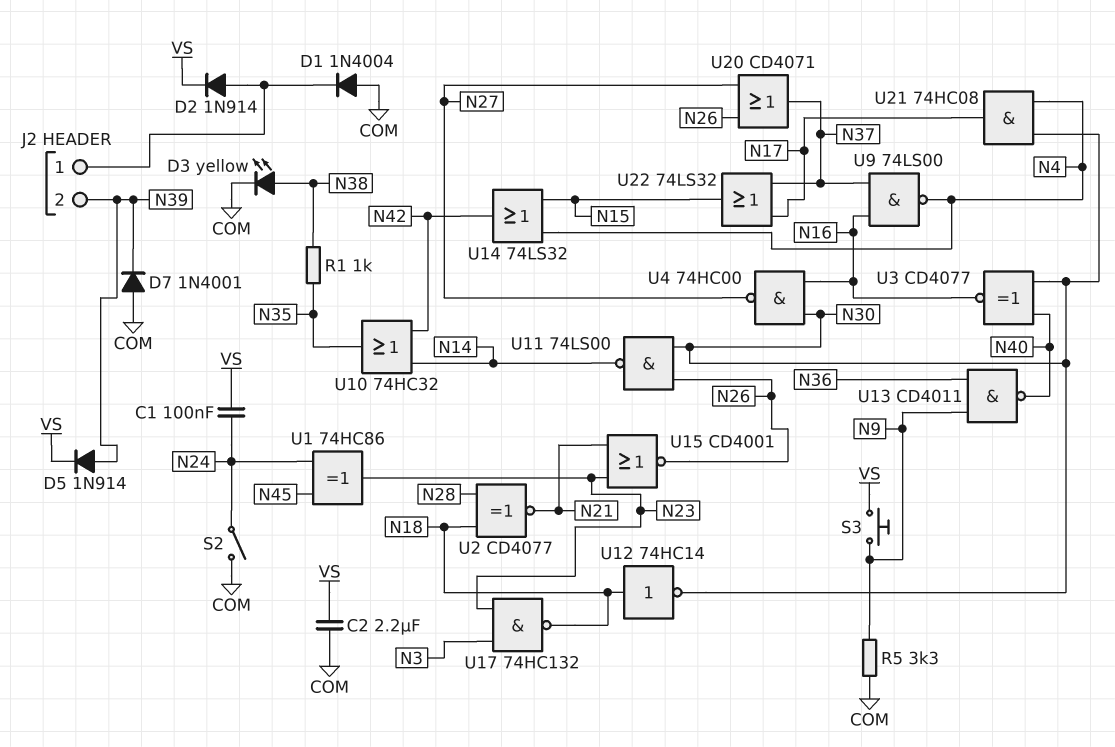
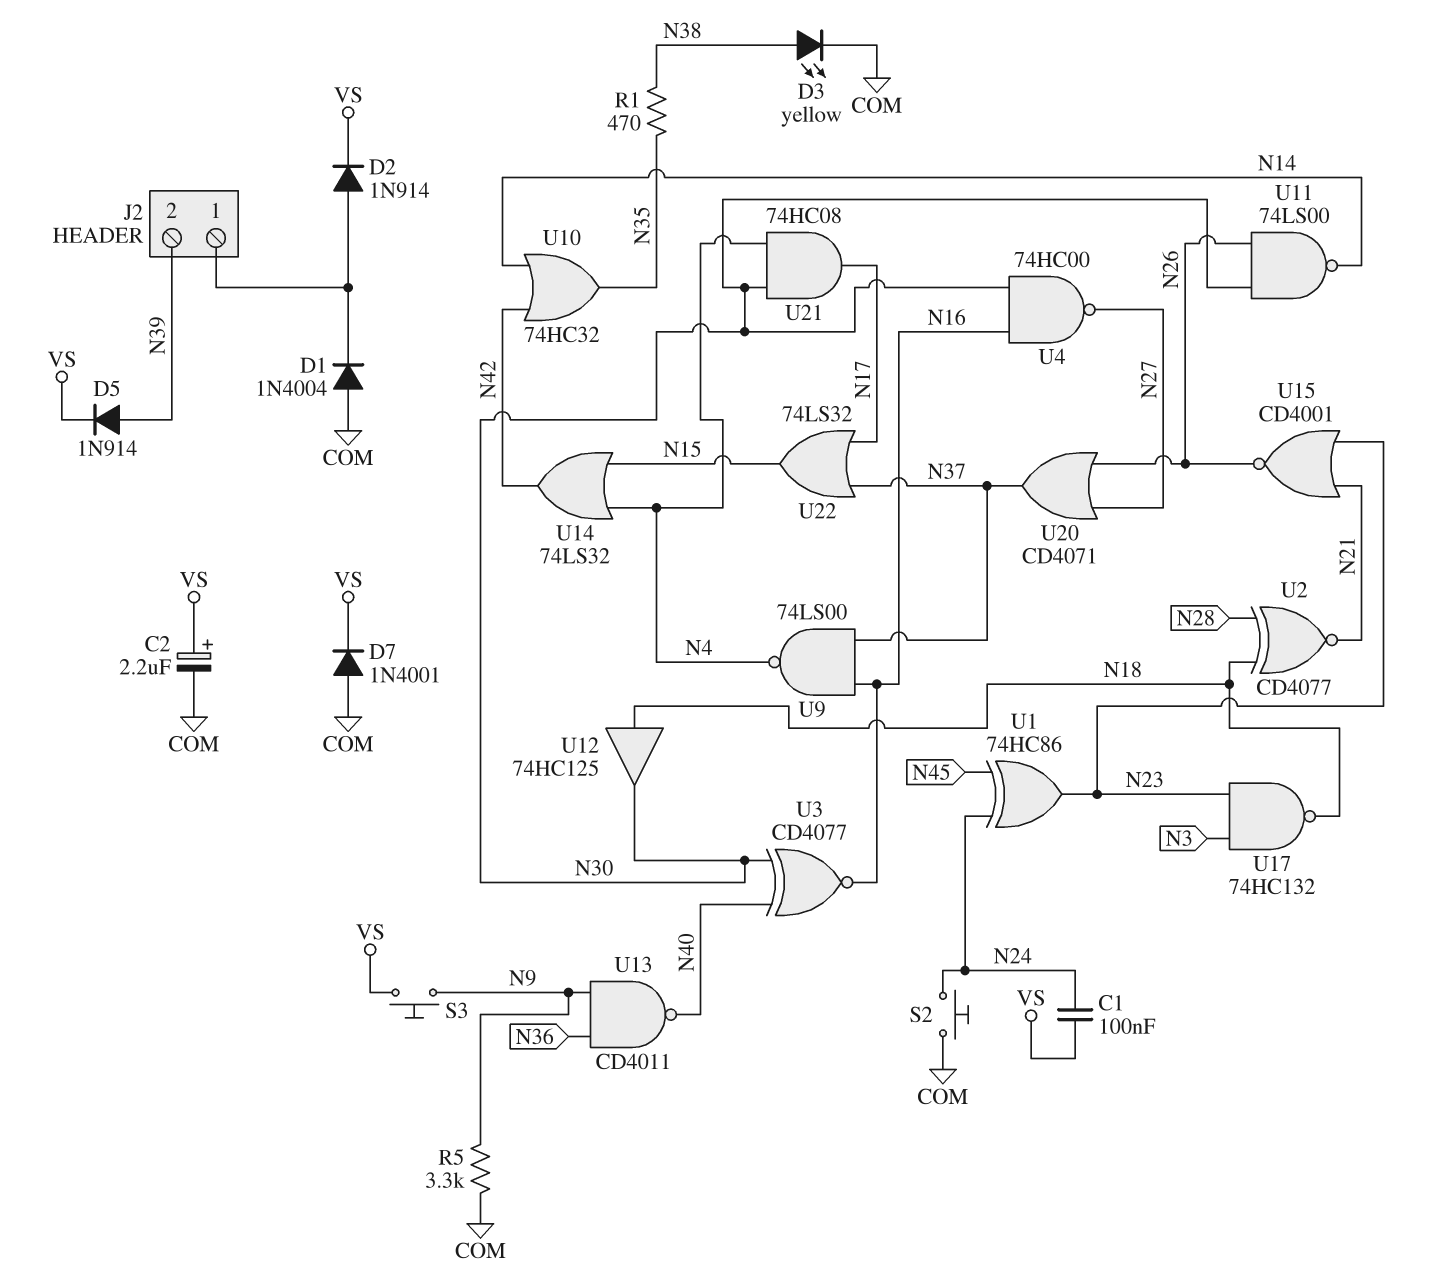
C2: 2.2uF (COM, VS) -> 2.2uF (plus VS, minus COM)
D7: diode 1N4001 (A COM, K N39) -> diode 1N4001 (A COM, K VS)
R1: 1k (N35, N38) -> 470 (N35, N38)
S2: switch (COM, N24) -> button (COM, N24)
U12: NOT 74HC14 (in N18, out N30) -> buffer 74HC125 (in N18, out N30)

